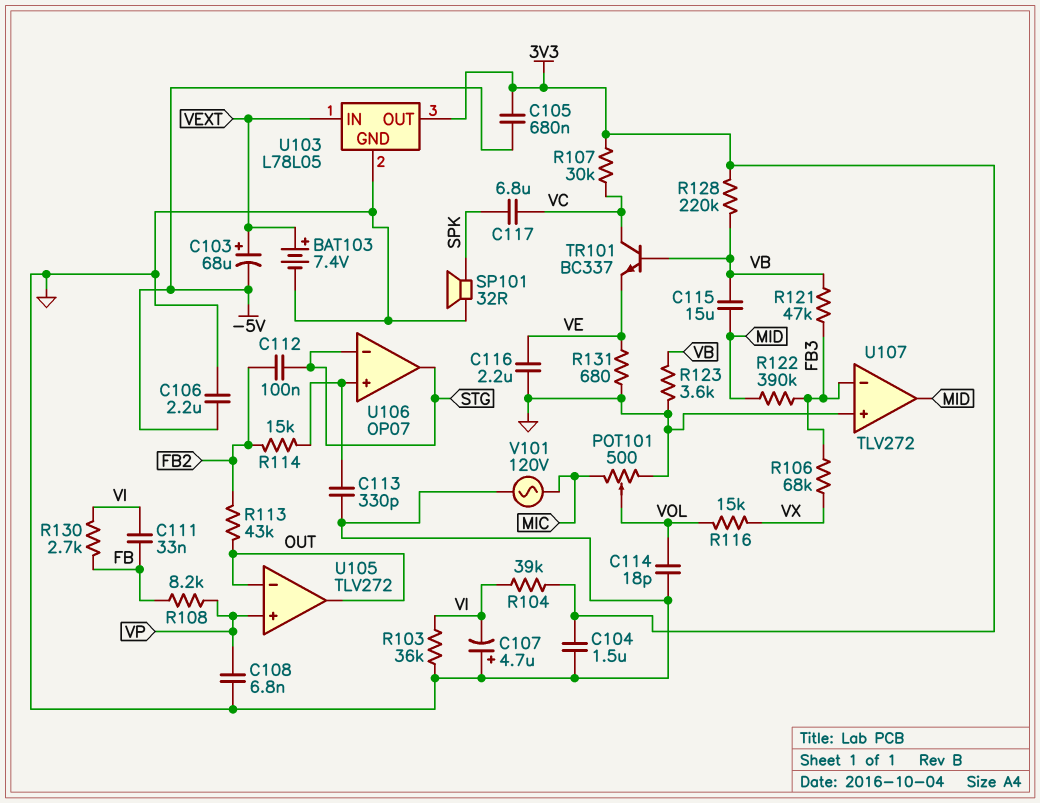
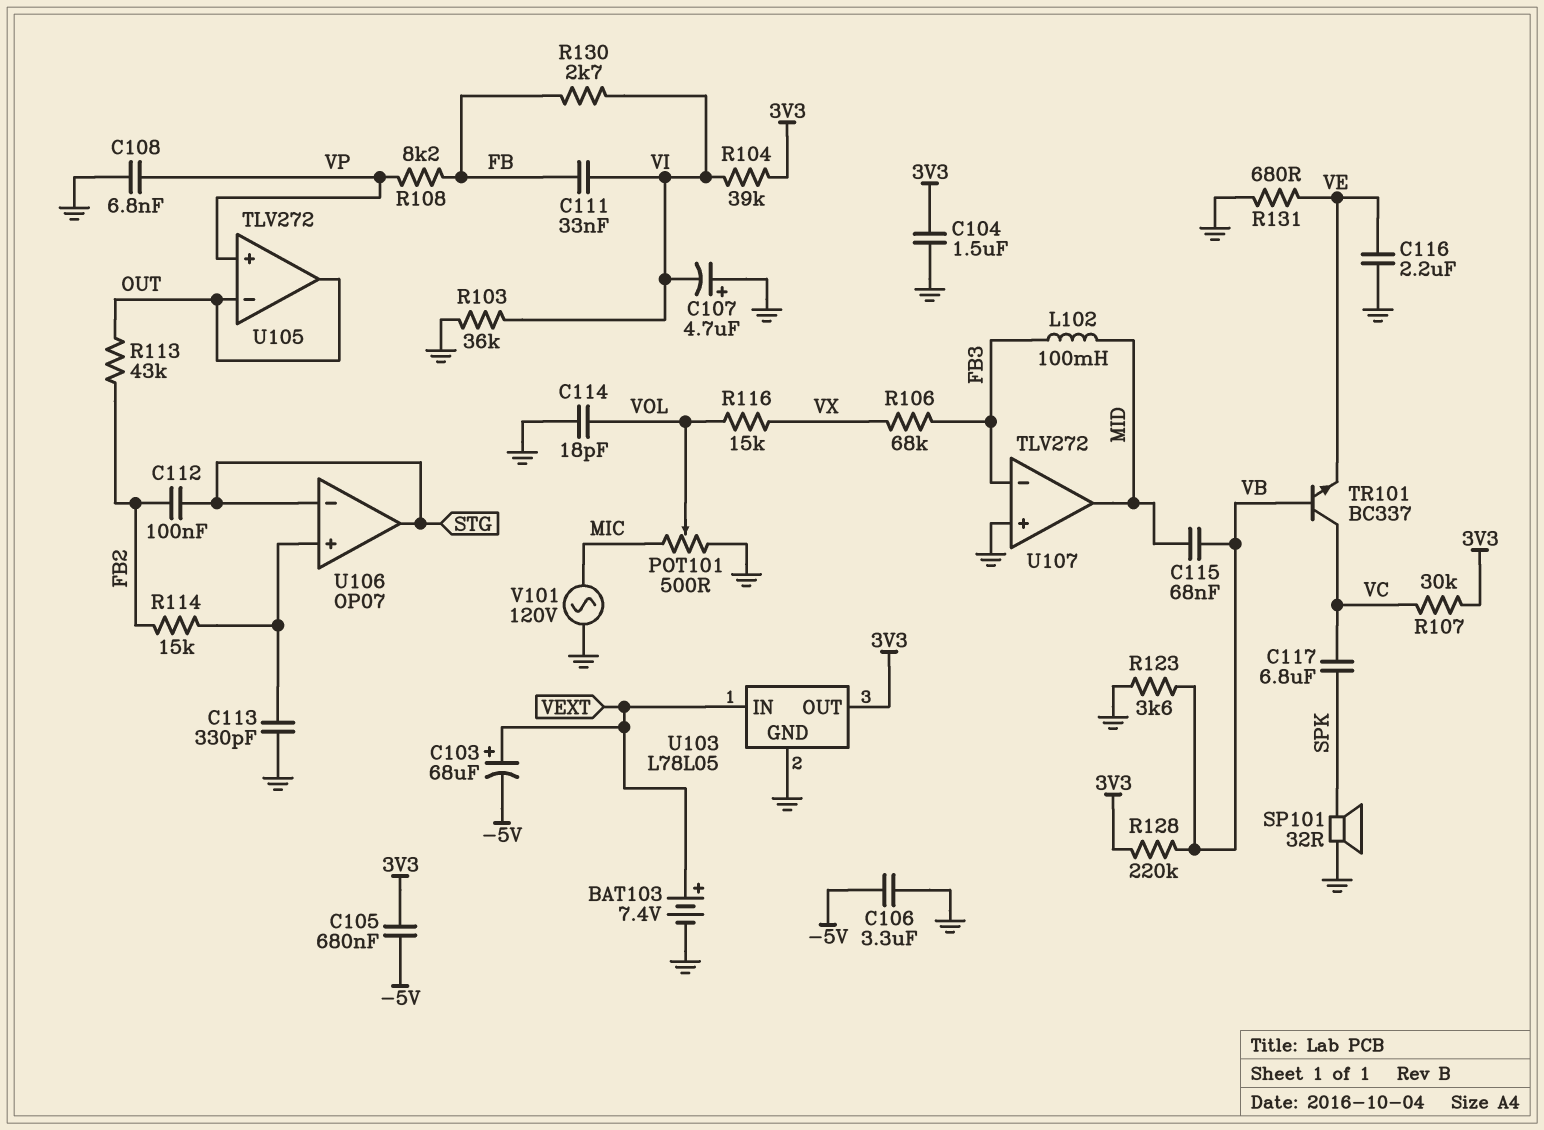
C106: 2.2uF (-5V, GND) -> 3.3uF (-5V, GND)
C115: 15uF (MID, VB) -> 68nF (MID, VB)
L102: none -> 100mH (FB3, MID)
R121: 47k (FB3, VB) -> none
R122: 390k (FB3, MID) -> none

